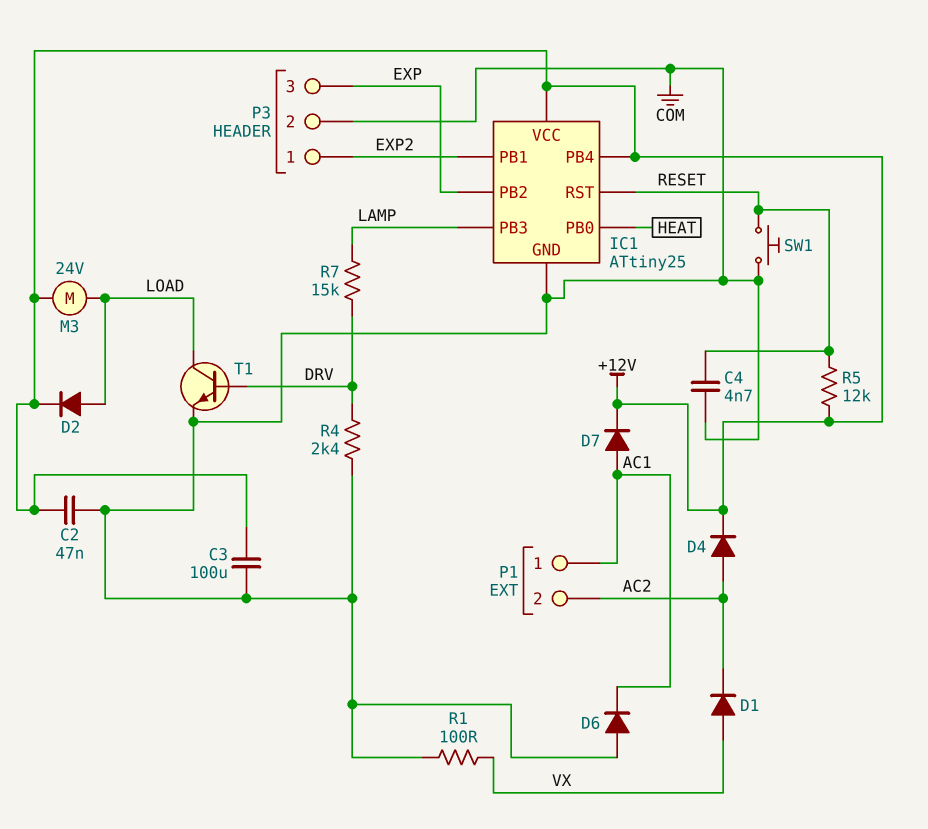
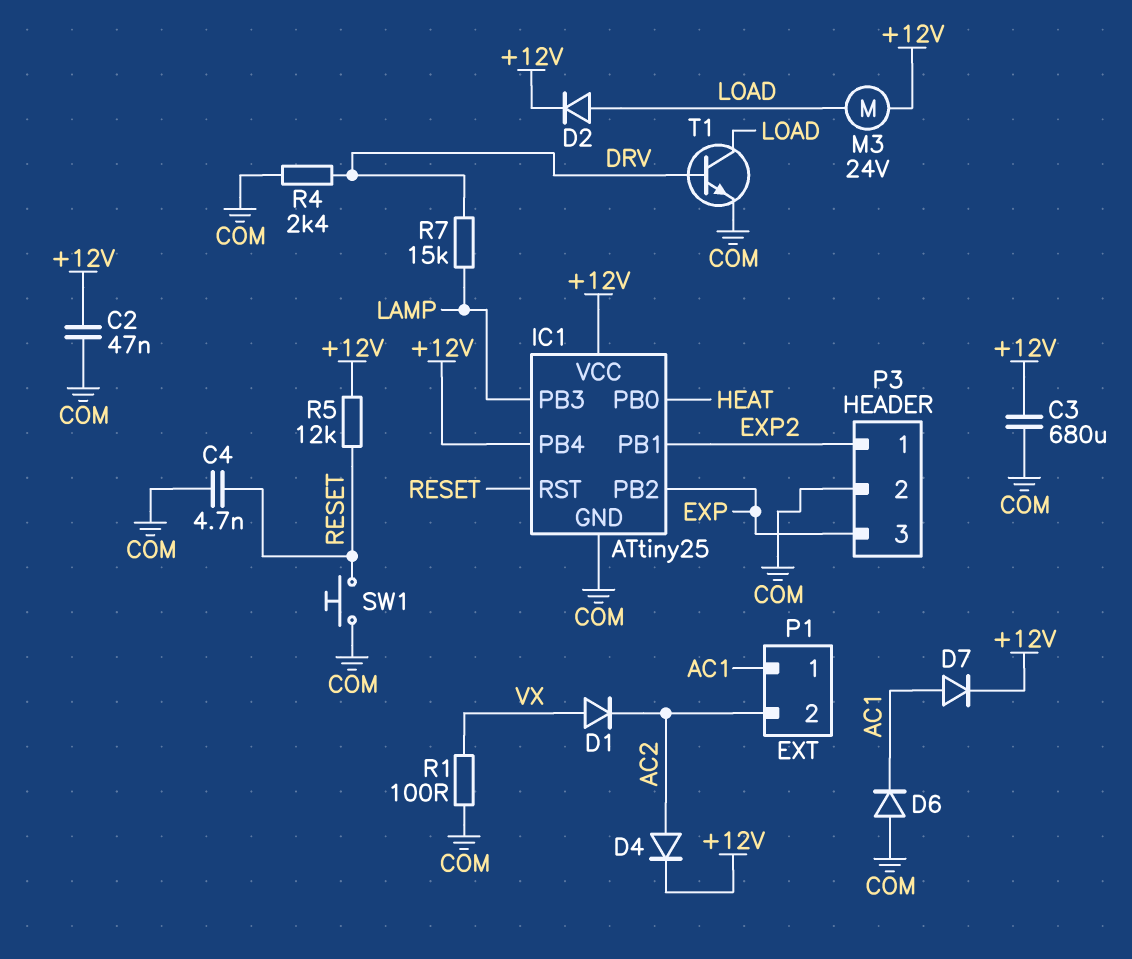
C3: 100uF (+12V, COM) -> 680uF (+12V, COM)

